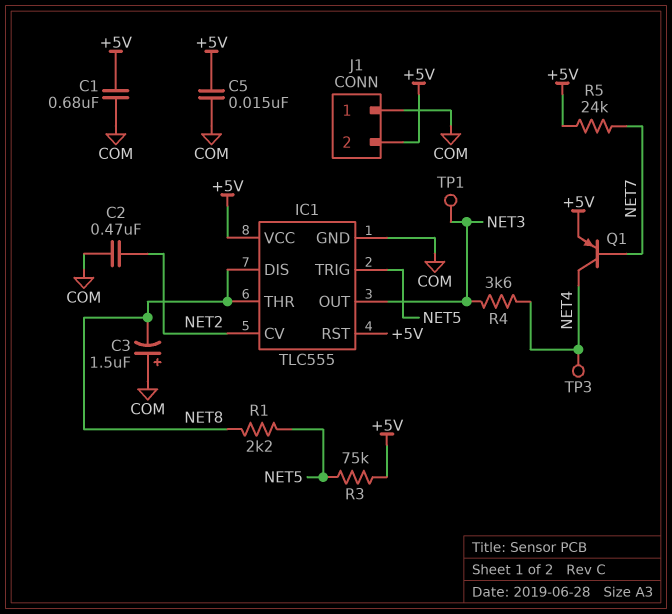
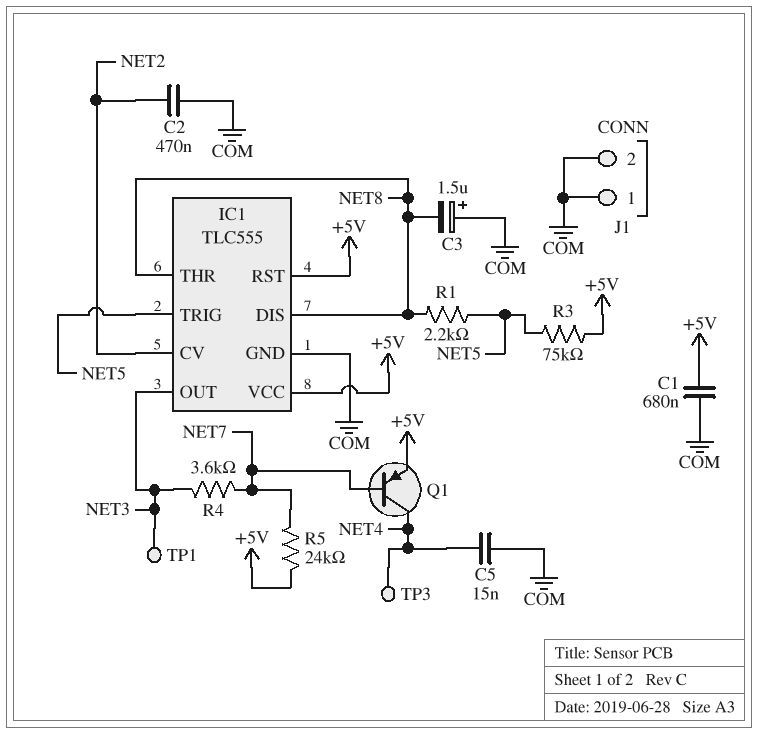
C5: 15nF (+5V, COM) -> 15nF (COM, NET4)
J1 pin 2: +5V -> COM
R4: 3.6k (NET3, NET4) -> 3.6k (NET3, NET7)

